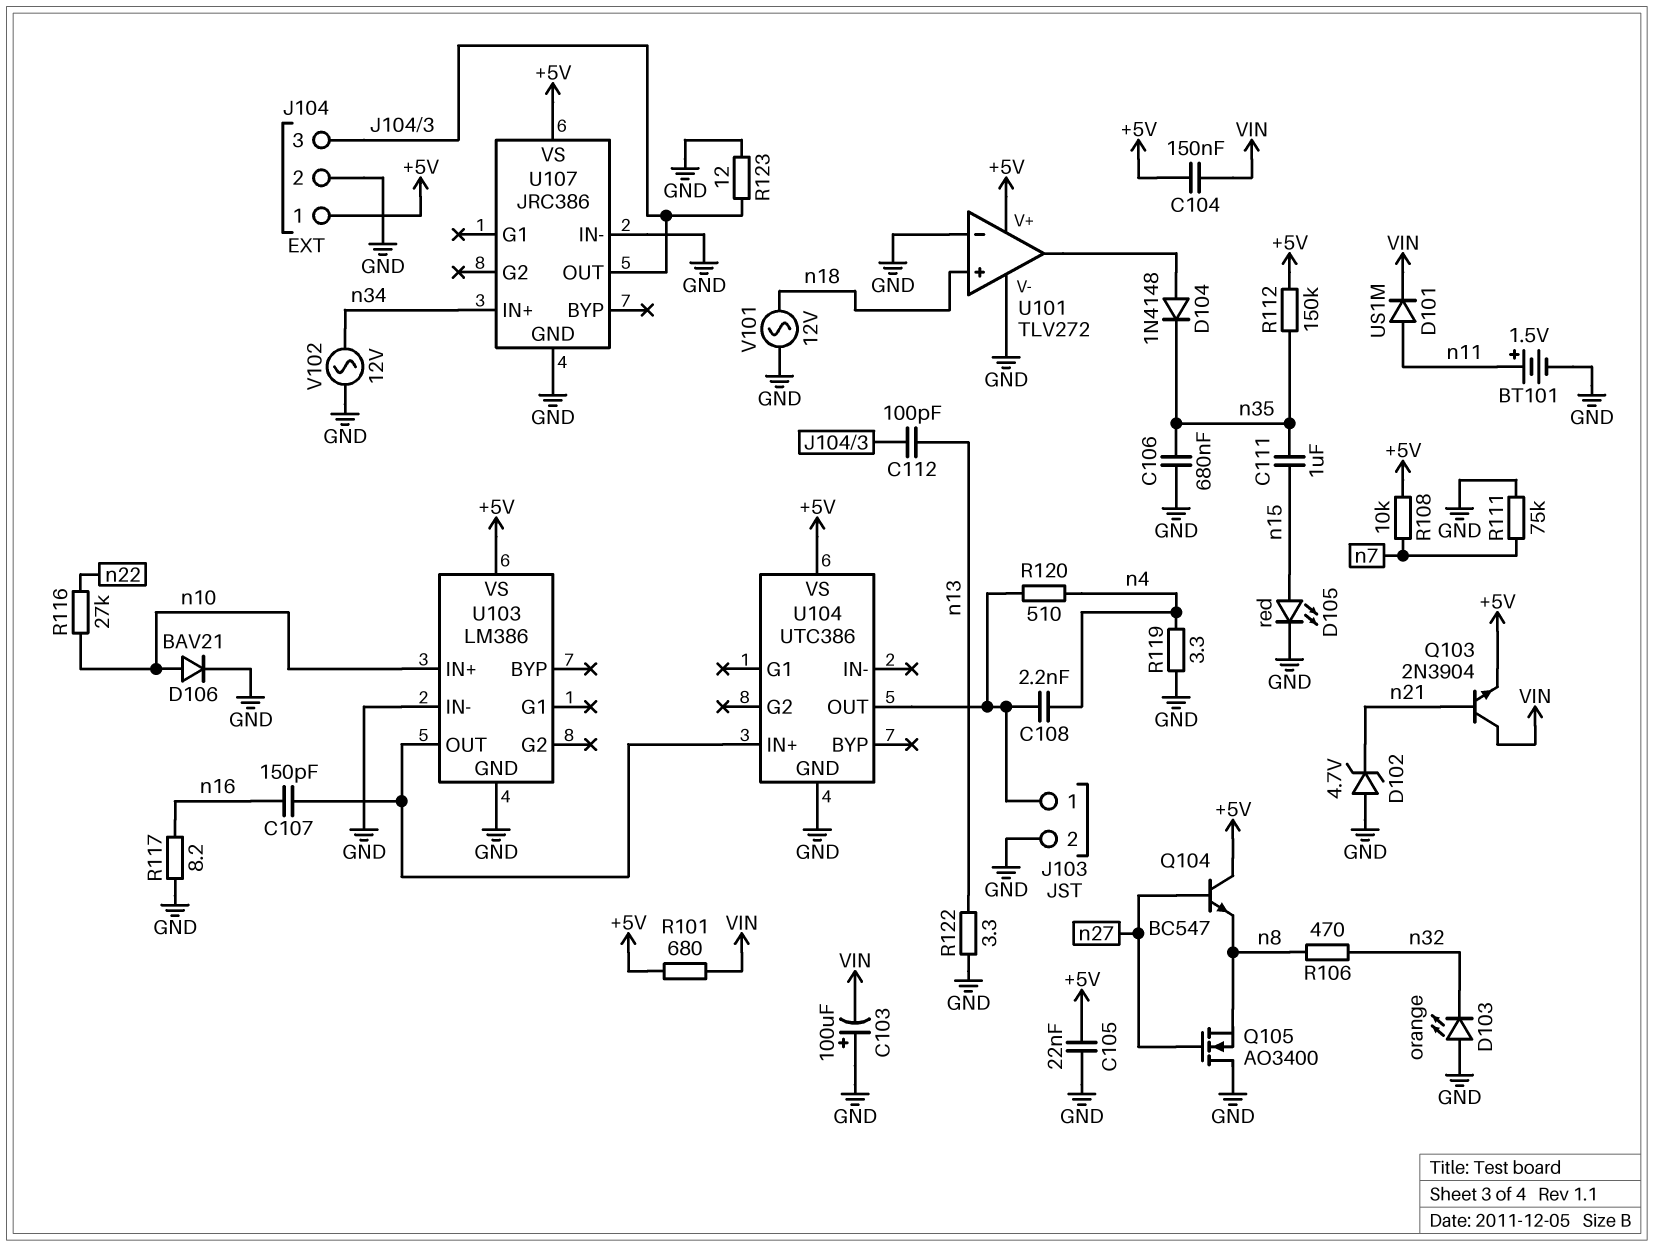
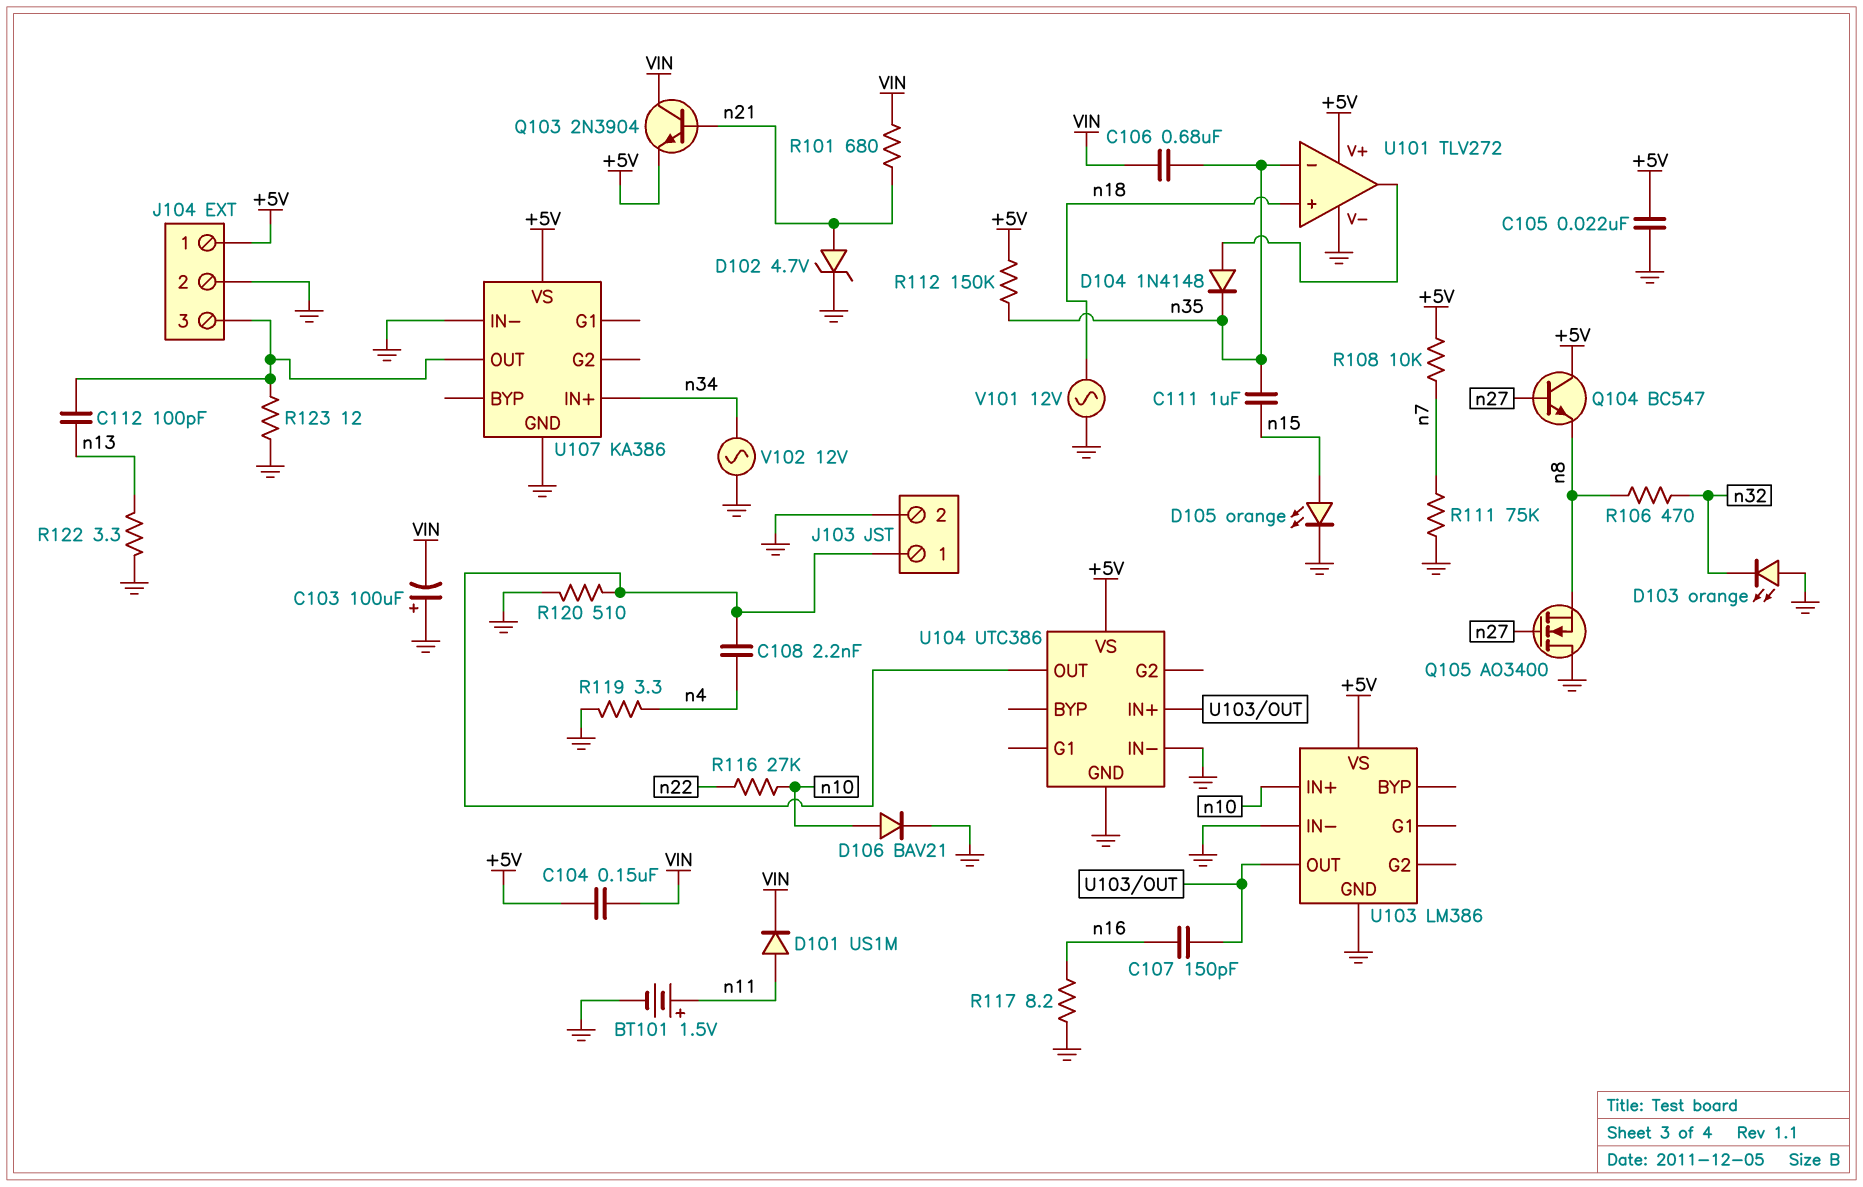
C106: 680nF (GND, n35) -> 680nF (VIN, n35)
D102: zener 4.7V (A GND, K n21) -> zener 4.7V (A n21, K GND)
D105: LED red (A n15, K GND) -> LED orange (A n15, K GND)
R101: 680 (+5V, VIN) -> 680 (VIN, n21)
R120: 510 (J103/1, n4) -> 510 (GND, J103/1)
U101 pin in-: GND -> n35
U104 pin IN-: none -> GND
U107: JRC386 -> KA386

